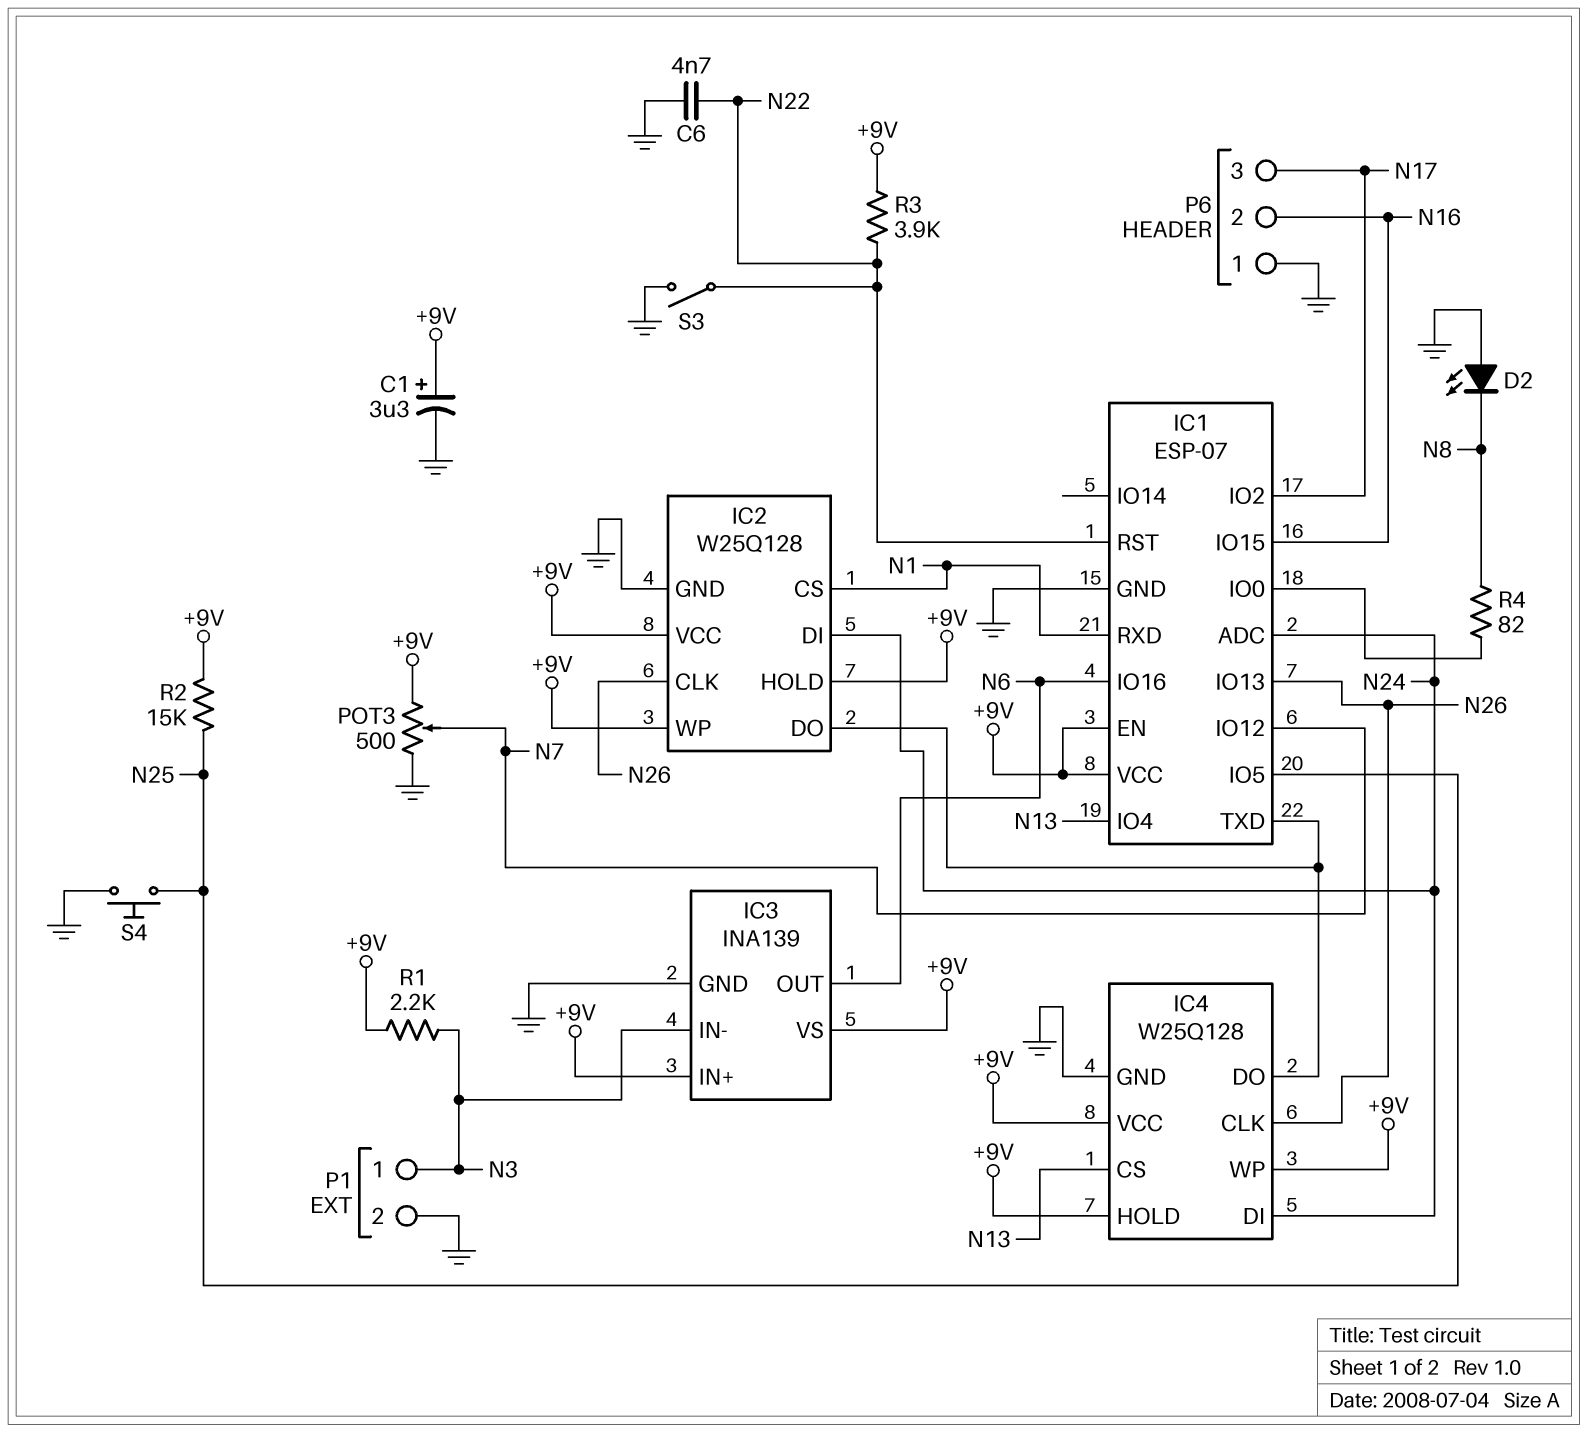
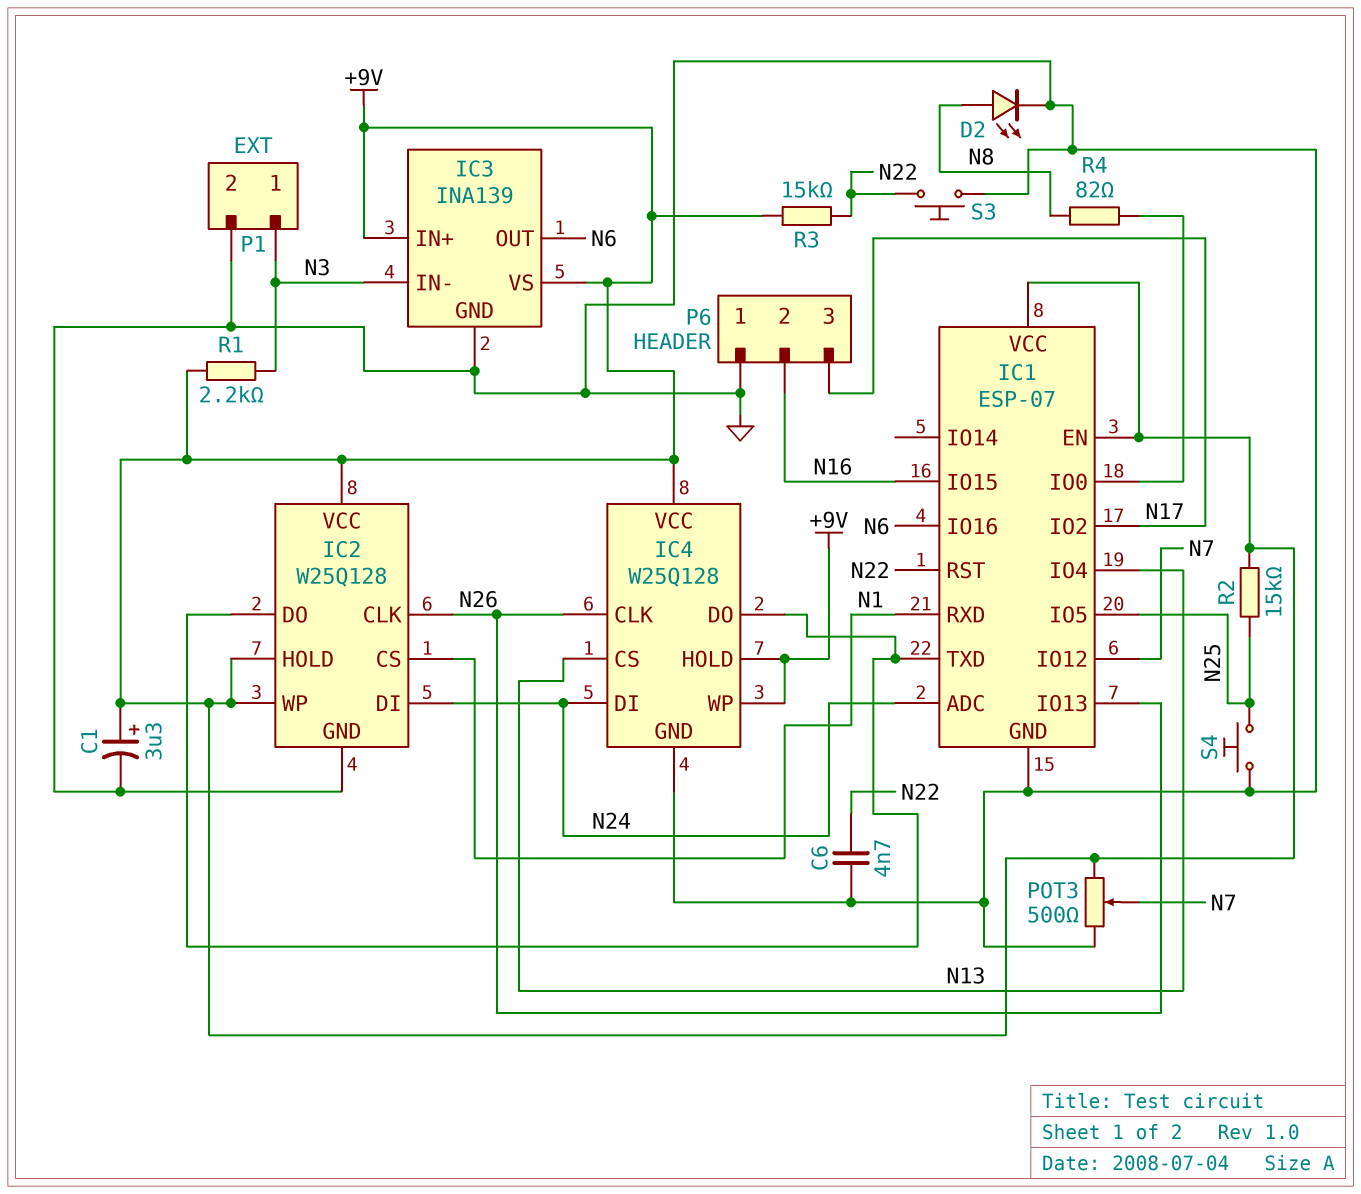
D2: LED (A GND, K N8) -> LED (A N8, K GND)
R3: 3.9k (+9V, N22) -> 15k (+9V, N22)
S3: switch (GND, N22) -> button (GND, N22)

